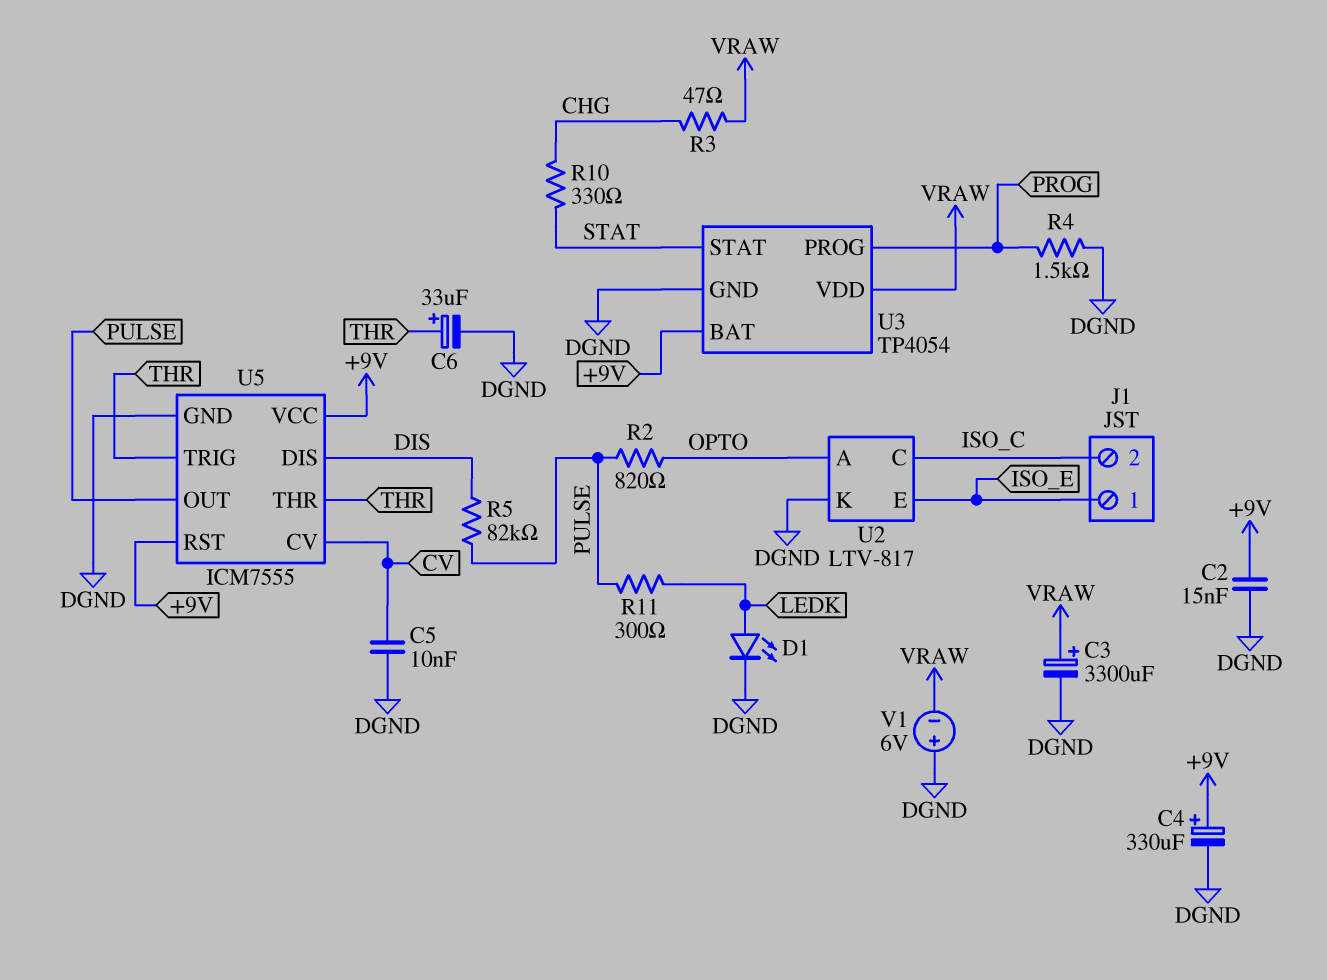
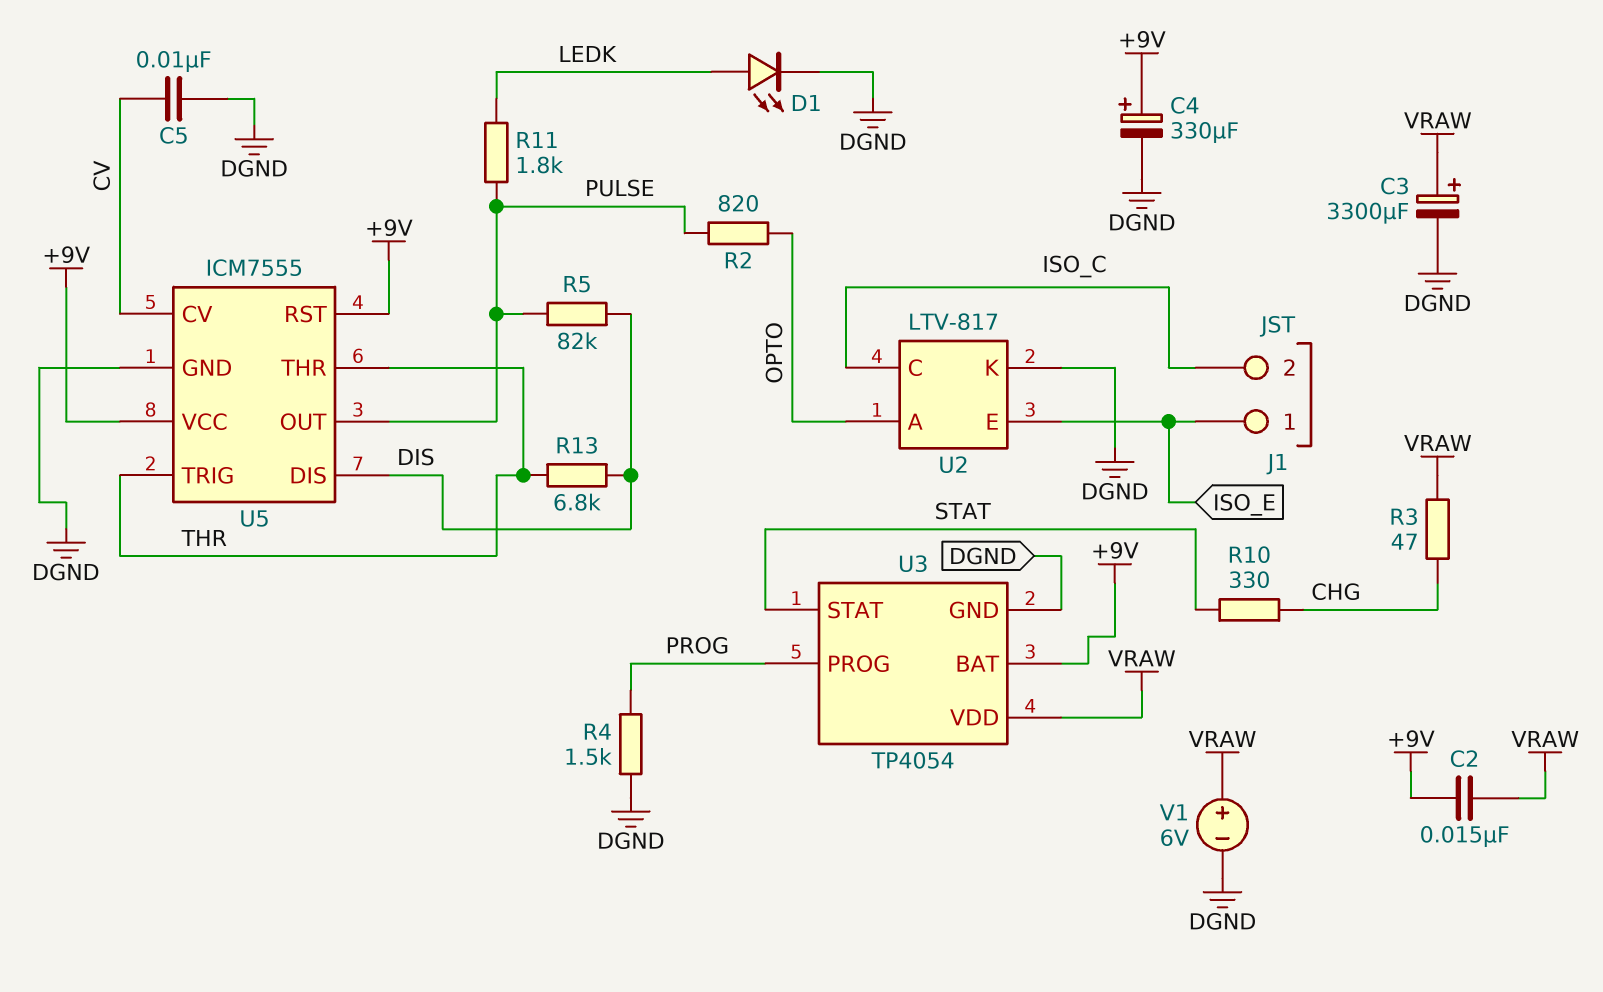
C2: 15nF (+9V, DGND) -> 15nF (+9V, VRAW)
C6: 33uF (plus THR, minus DGND) -> none
R11: 300 (LEDK, PULSE) -> 1.8k (LEDK, PULSE)
R13: none -> 6.8k (DIS, THR)
V1: 6V (plus DGND, minus VRAW) -> 6V (plus VRAW, minus DGND)

